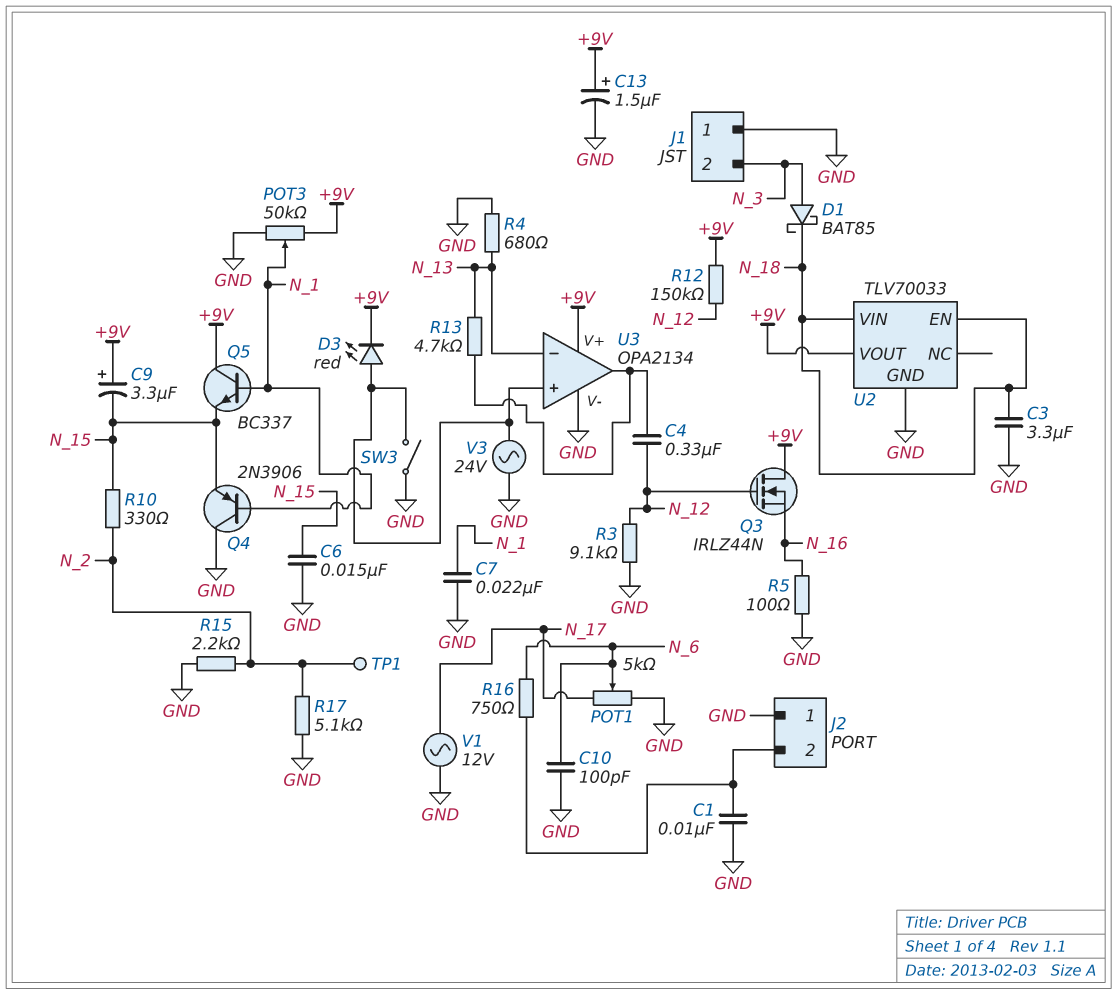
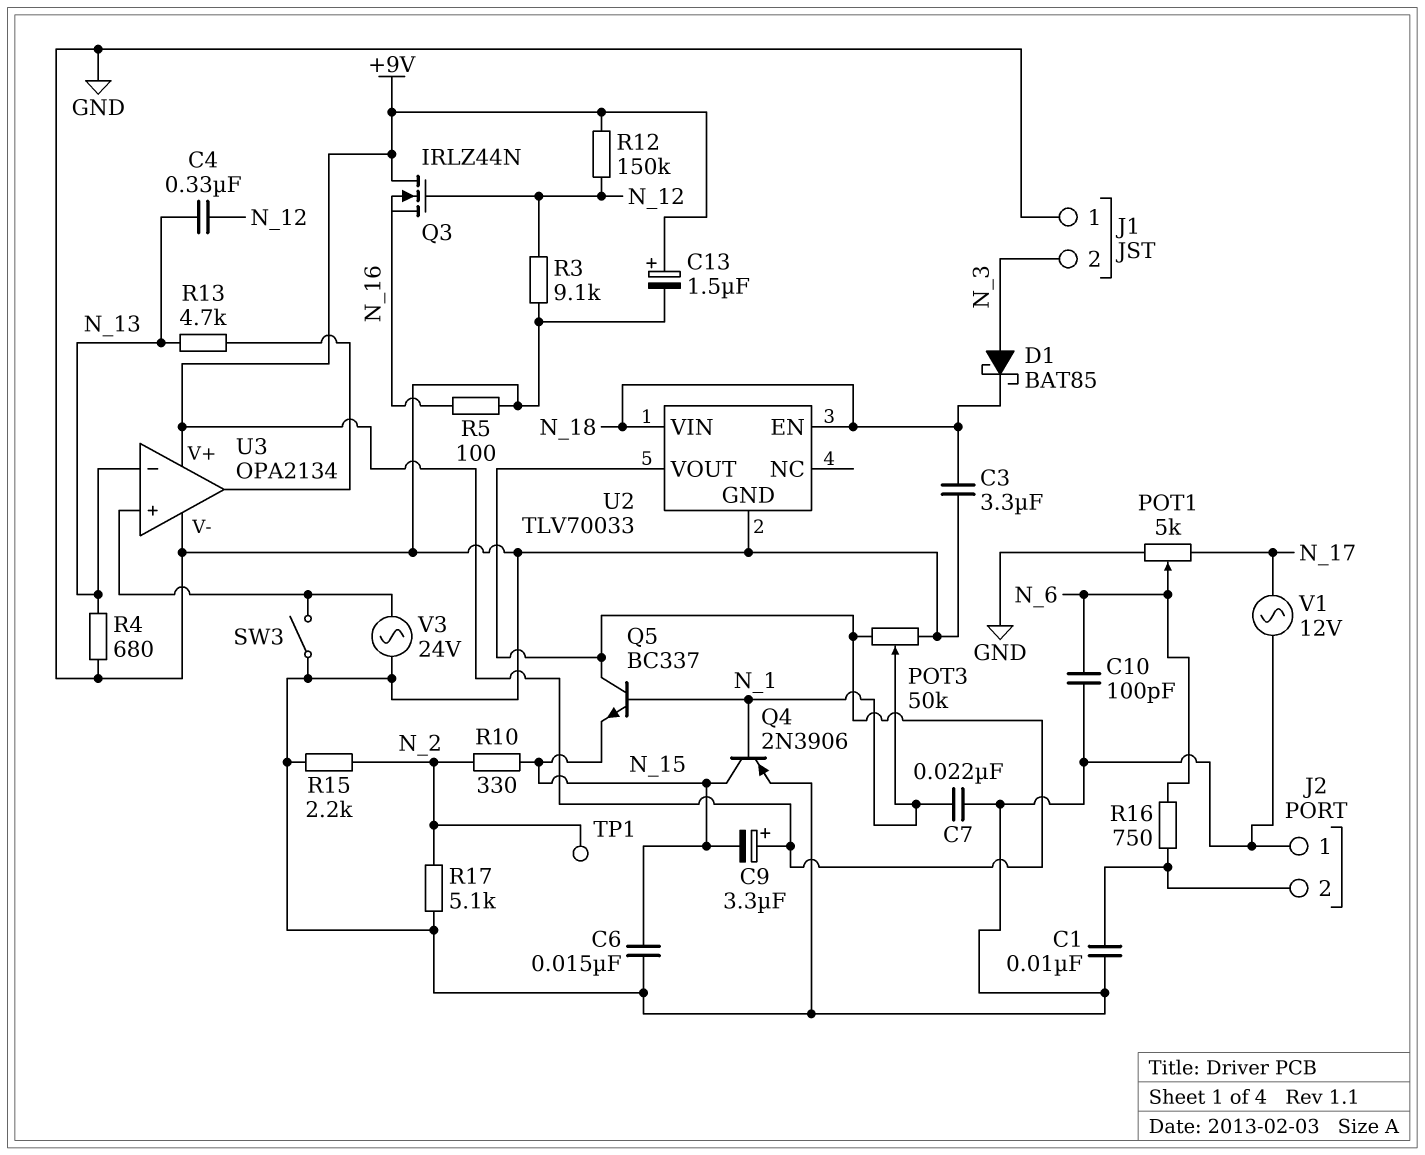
C4: 330nF (N_12, U3/out) -> 330nF (N_12, N_13)
D3: LED red (A U3/in+, K +9V) -> none
Q4: PNP 2N3906 (B N_1, C GND, E N_15) -> PNP 2N3906 (B N_1, C N_15, E GND)

